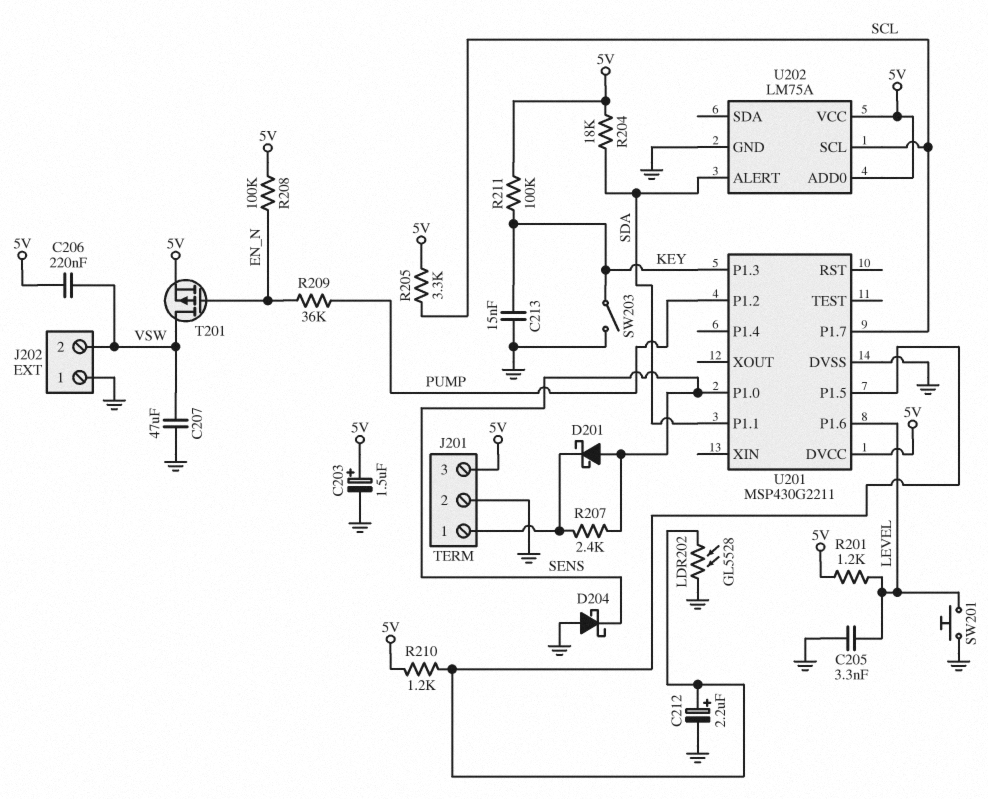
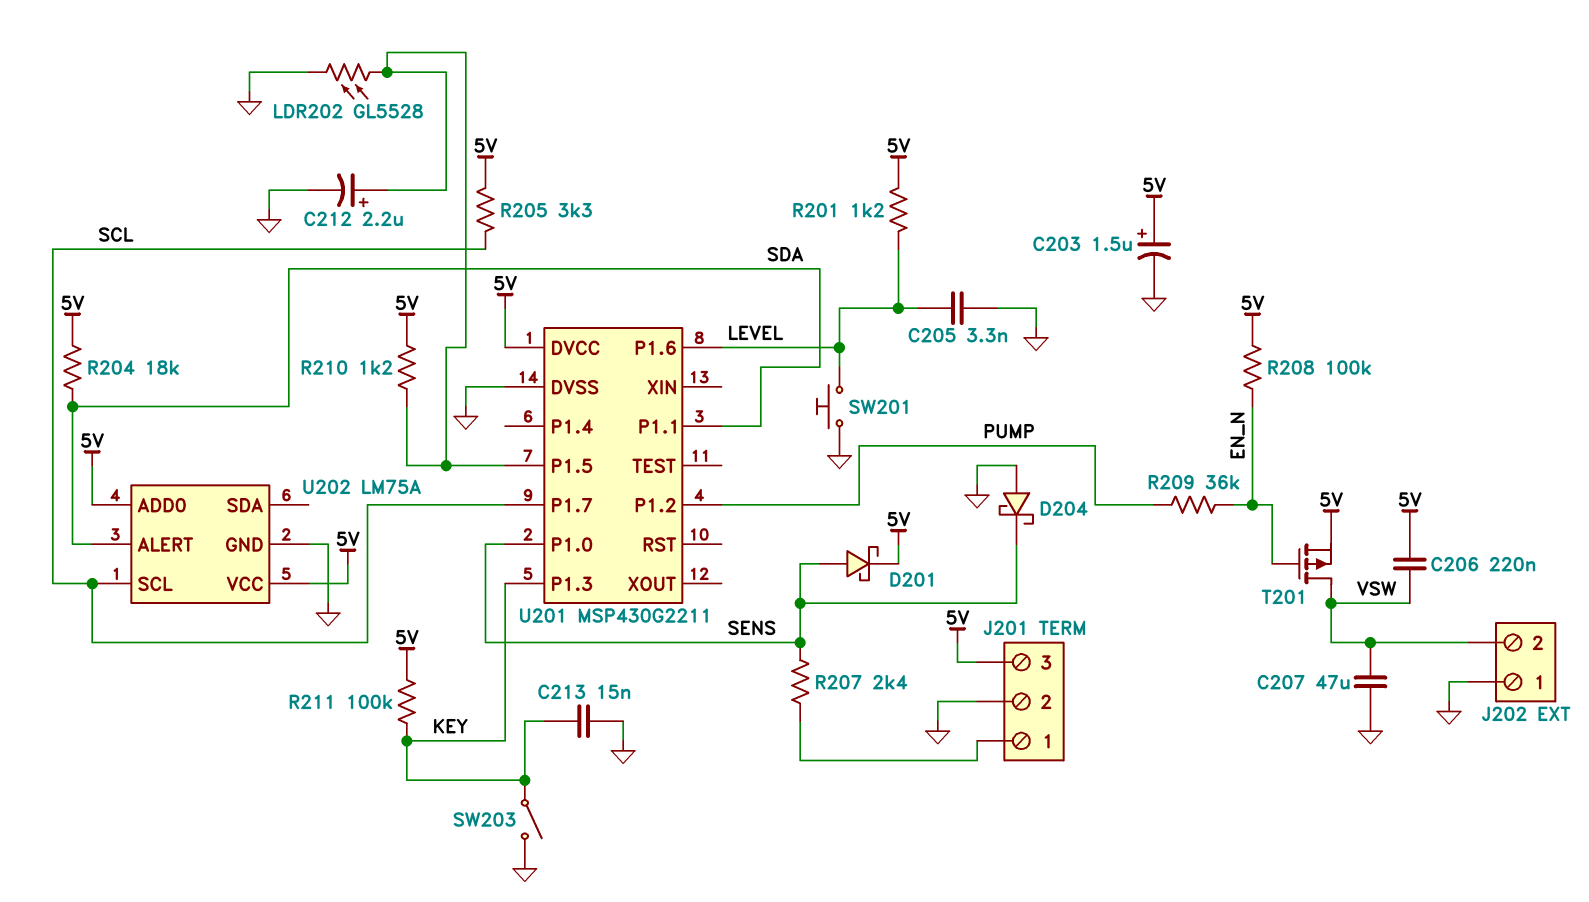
D201: schottky (A SENS, K J201/1) -> schottky (A SENS, K 5V)

